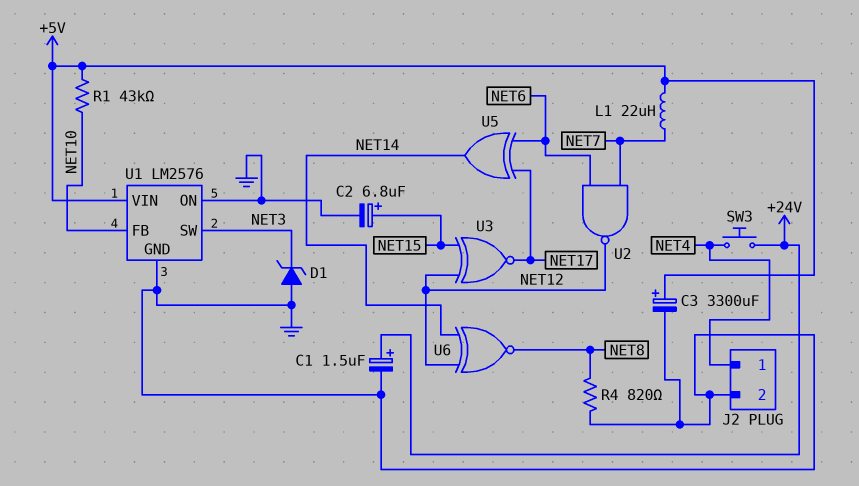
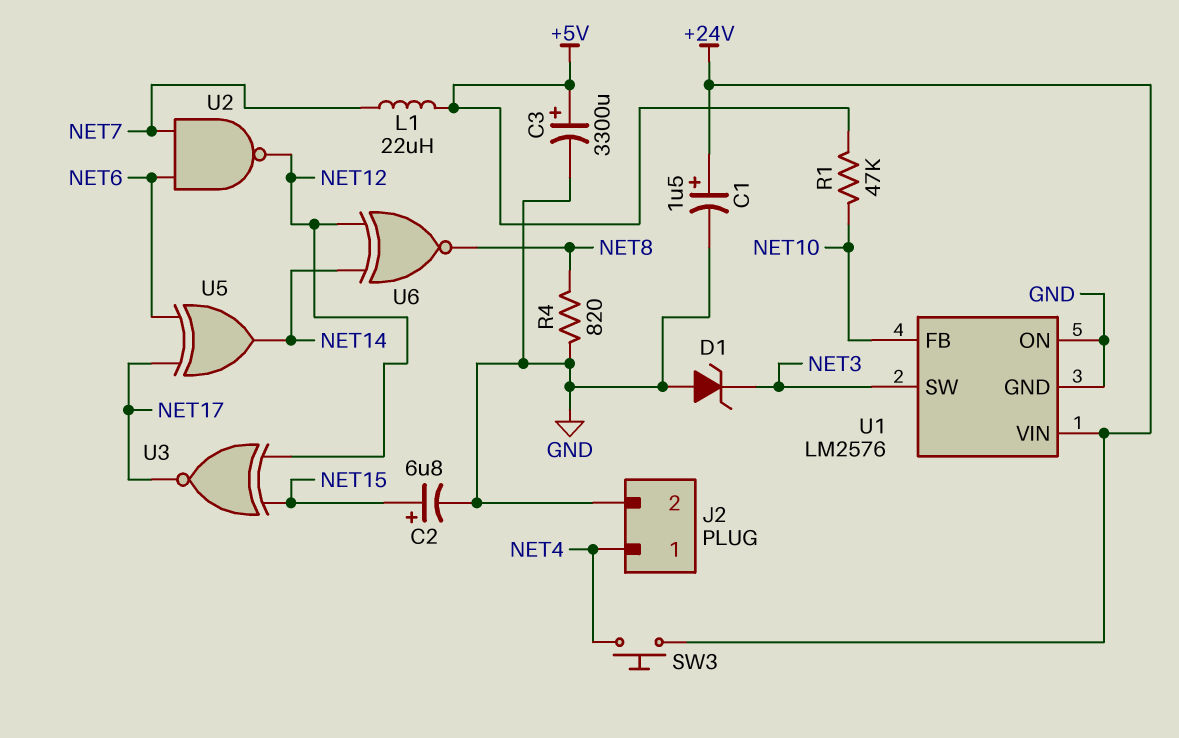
R1: 43k (+5V, NET10) -> 47k (+5V, NET10)
U1 pin VIN: +5V -> +24V

